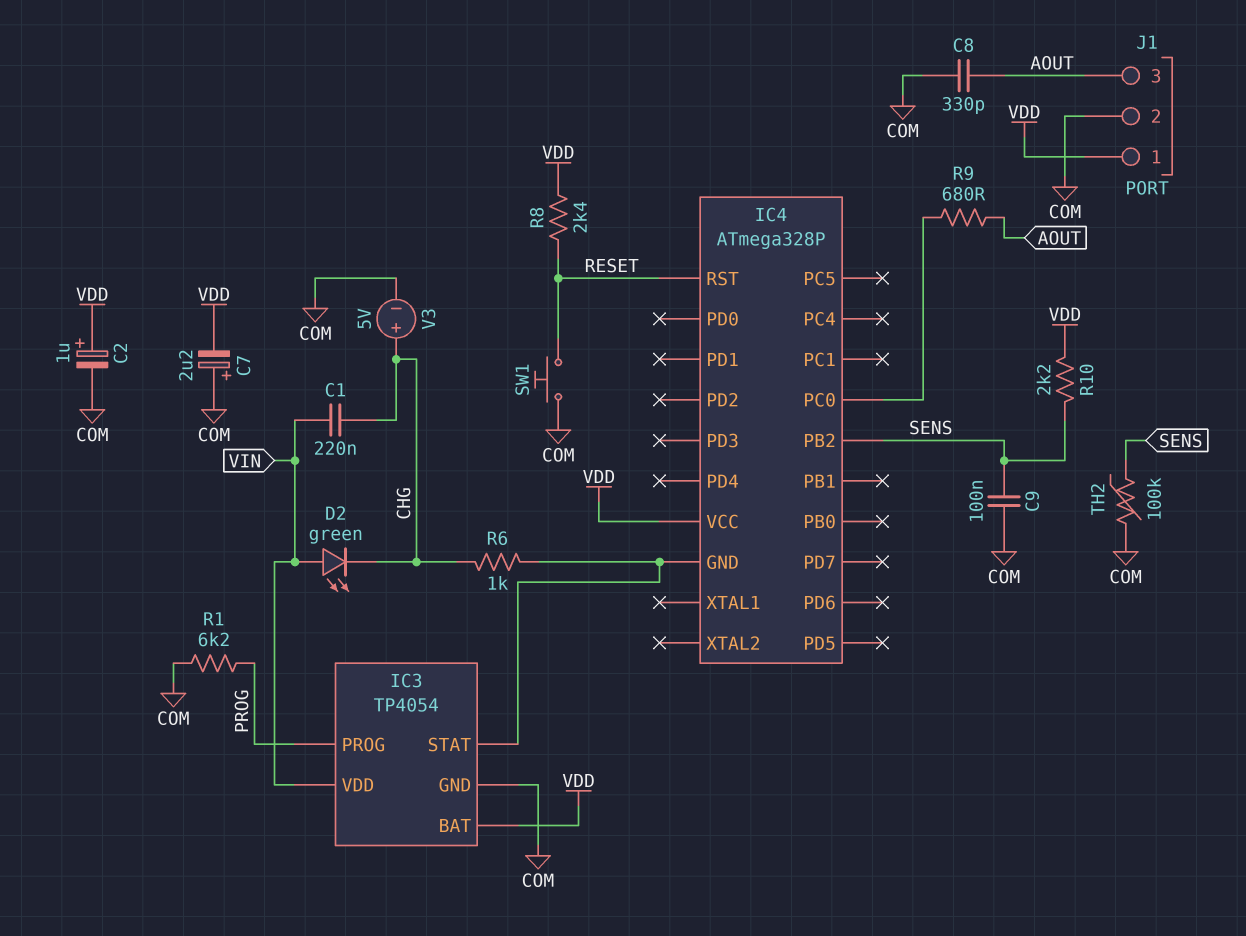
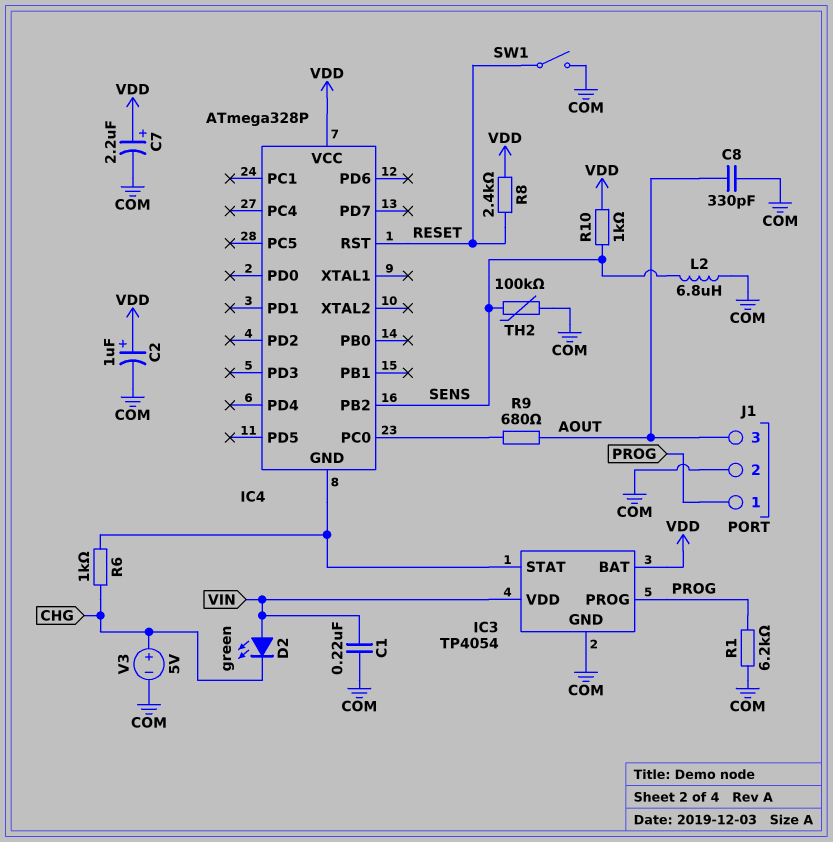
C1: 220nF (CHG, VIN) -> 220nF (COM, VIN)
C7: 2.2uF (plus COM, minus VDD) -> 2.2uF (plus VDD, minus COM)
C9: 100nF (COM, SENS) -> none
J1 pin 1: VDD -> PROG
L2: none -> 6.8uH (COM, SENS)
R10: 2.2k (SENS, VDD) -> 1k (SENS, VDD)
SW1: button (COM, RESET) -> switch (COM, RESET)

